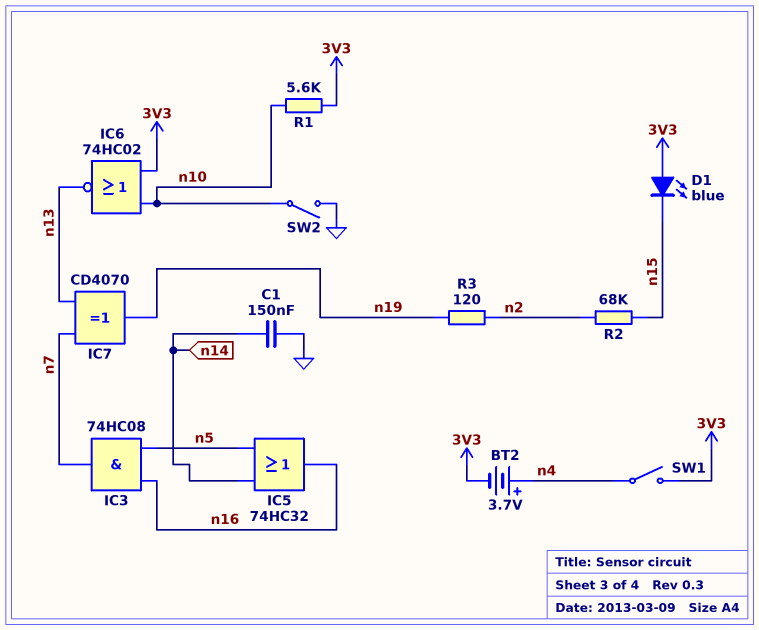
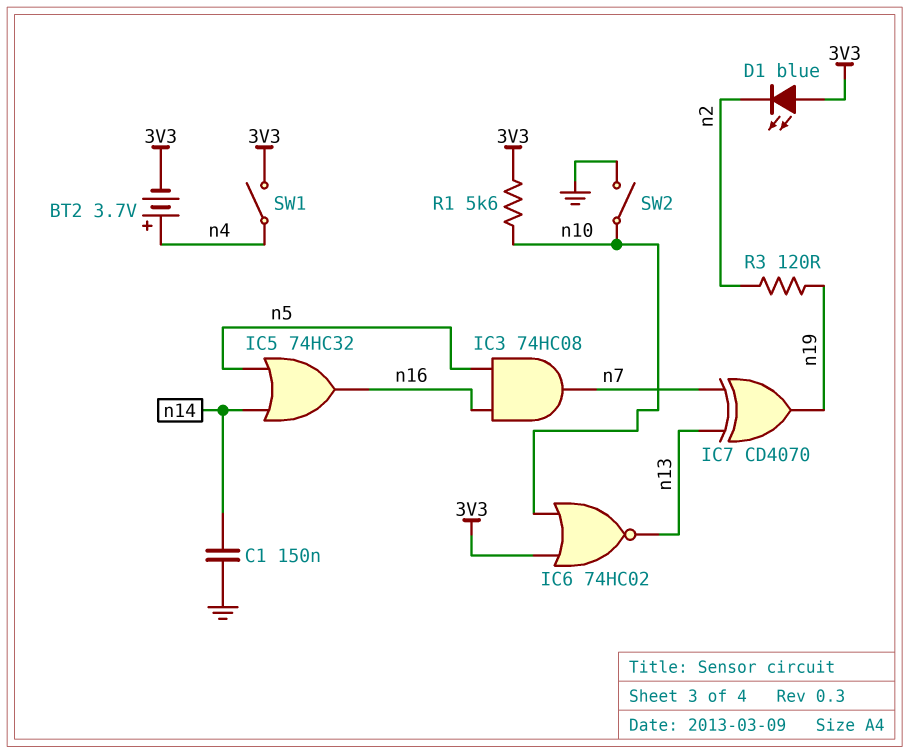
D1: LED blue (A 3V3, K n15) -> LED blue (A 3V3, K n2)
R2: 68k (n2, n15) -> none

